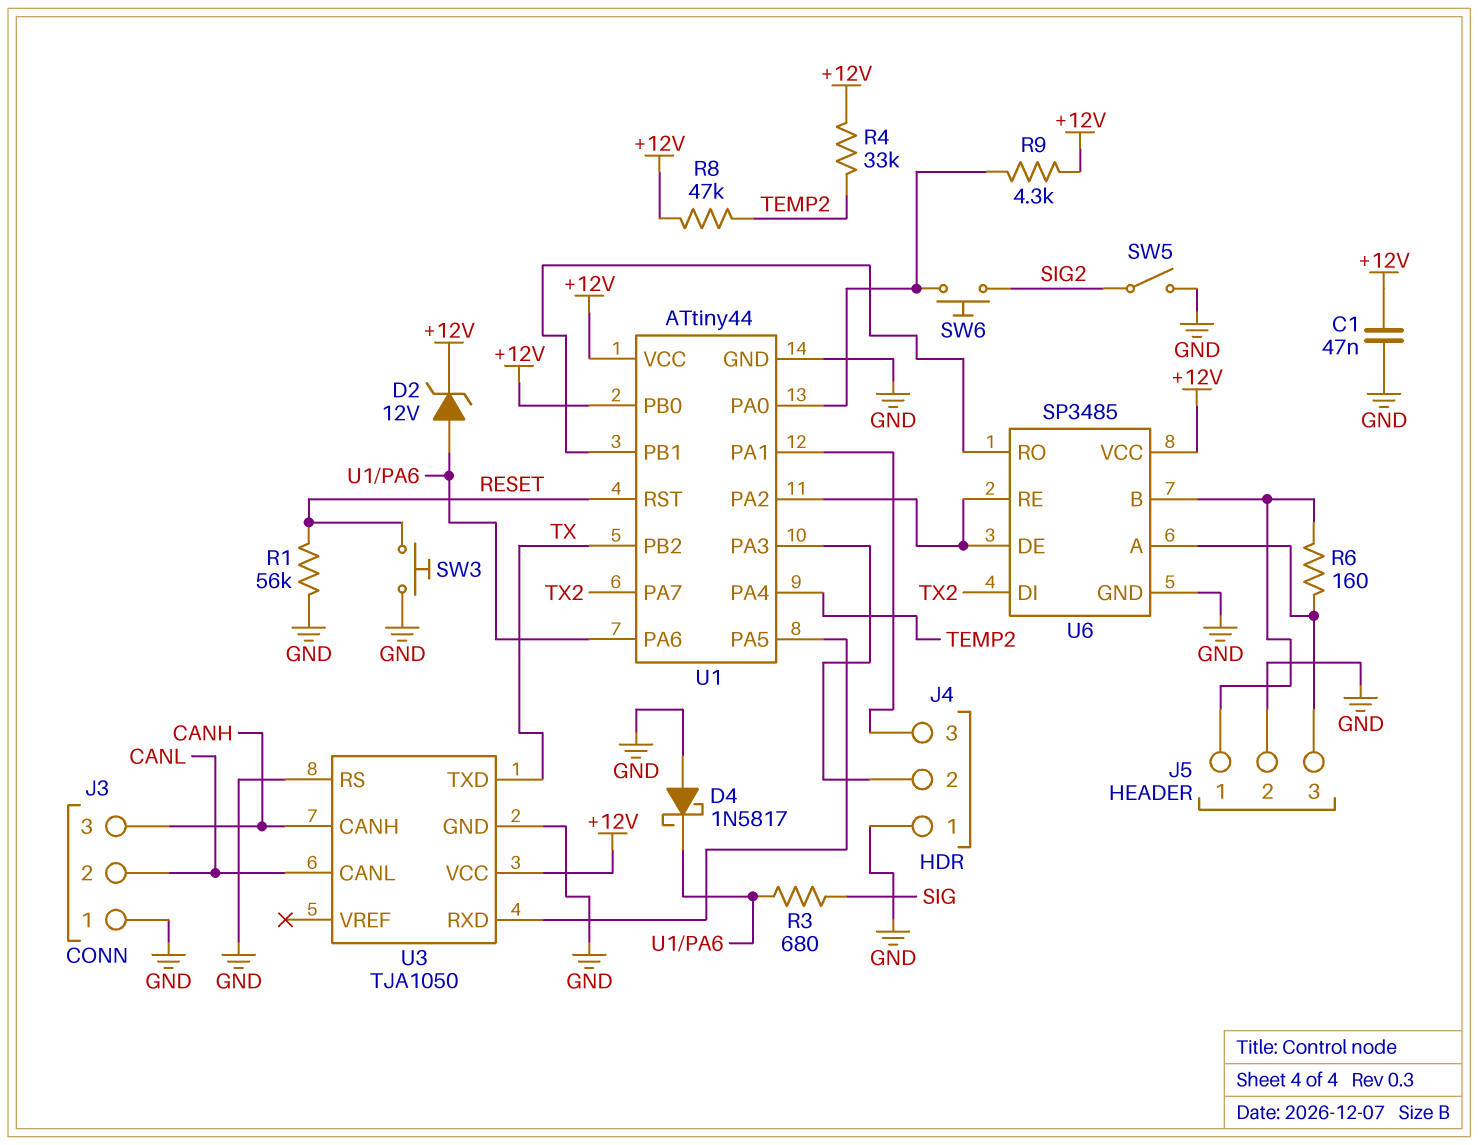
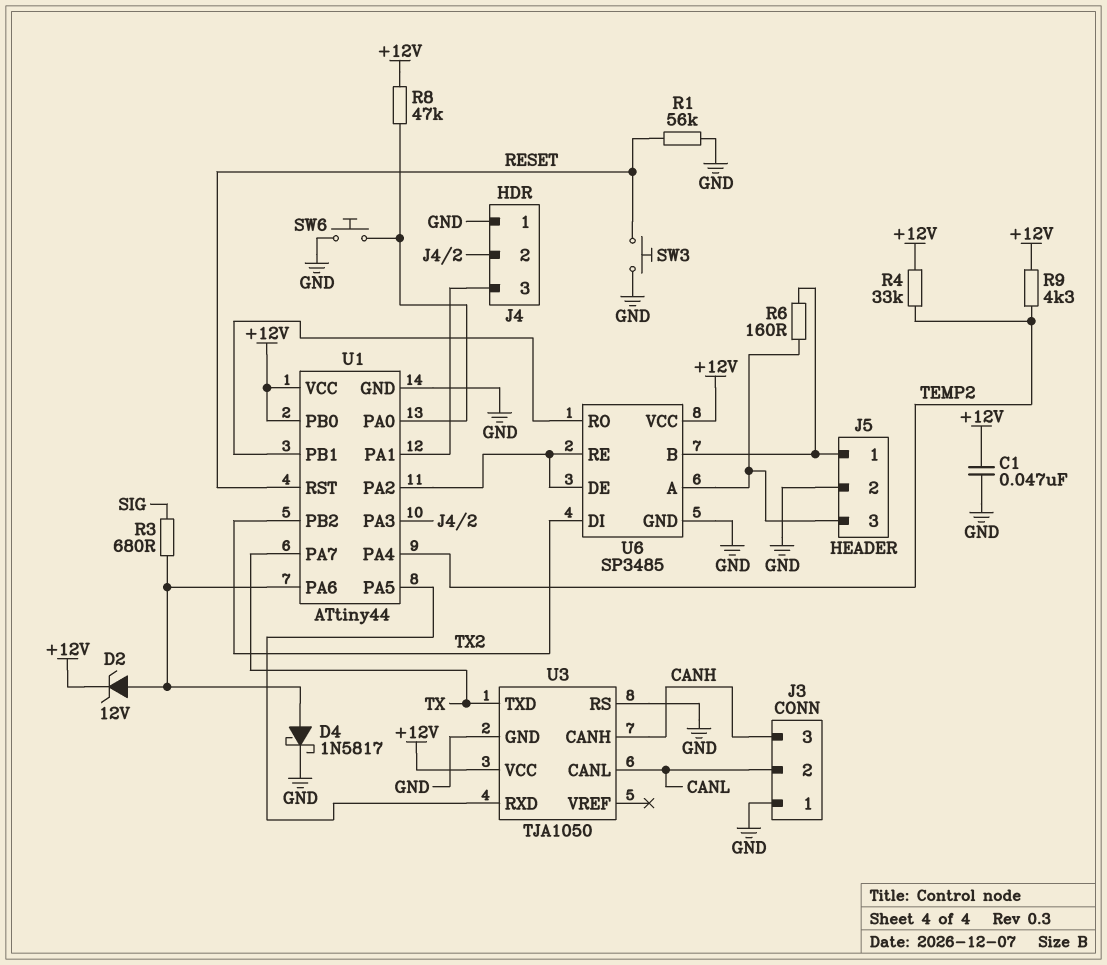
D4: schottky 1N5817 (A GND, K U1/PA6) -> schottky 1N5817 (A U1/PA6, K GND)
R8: 47k (+12V, TEMP2) -> 47k (+12V, U1/PA0)
R9: 4.3k (+12V, U1/PA0) -> 4.3k (+12V, TEMP2)
SW5: switch (GND, SIG2) -> none
SW6: button (SIG2, U1/PA0) -> button (GND, U1/PA0)
U1 pin PA7: TX2 -> TX
U1 pin PB2: TX -> TX2

